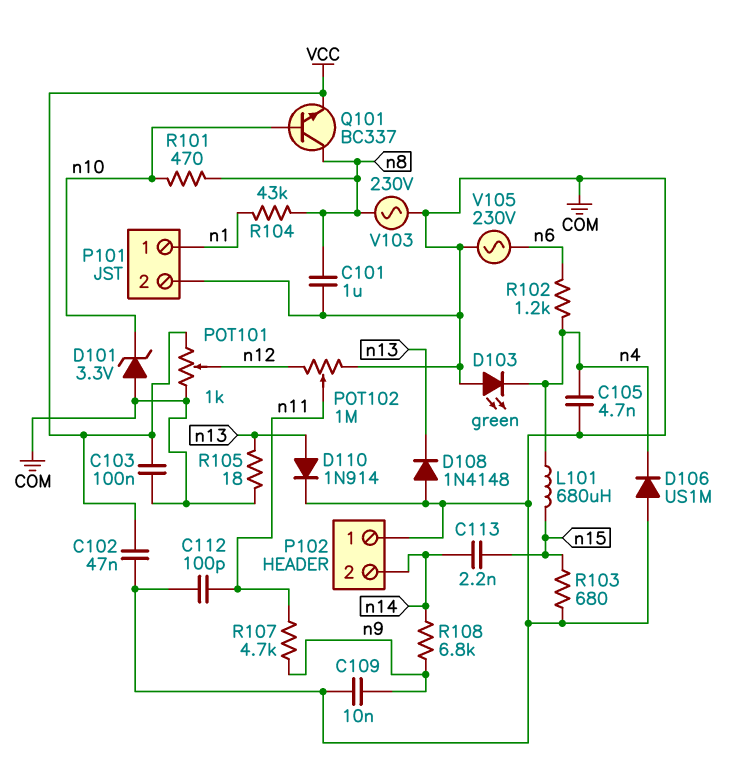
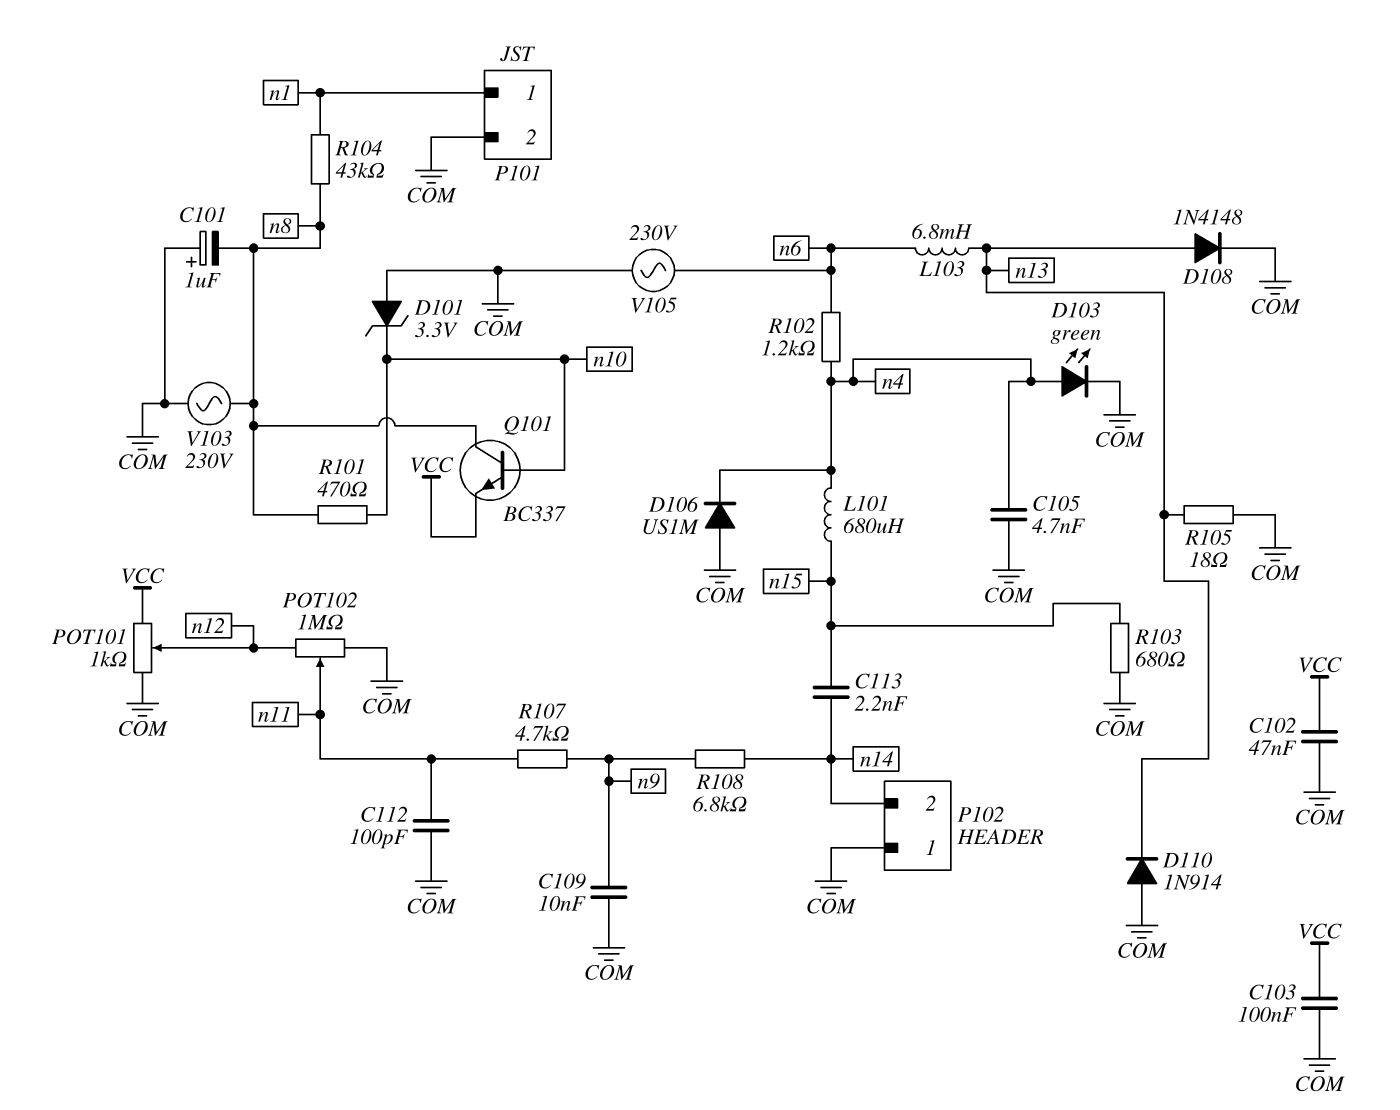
C101: 1uF (COM, n8) -> 1uF (plus COM, minus n8)
D103: LED green (A COM, K n4) -> LED green (A n4, K COM)
D108: diode 1N4148 (A COM, K n13) -> diode 1N4148 (A n13, K COM)
D110: diode 1N914 (A n13, K COM) -> diode 1N914 (A COM, K n13)
L103: none -> 6.8mH (n6, n13)

